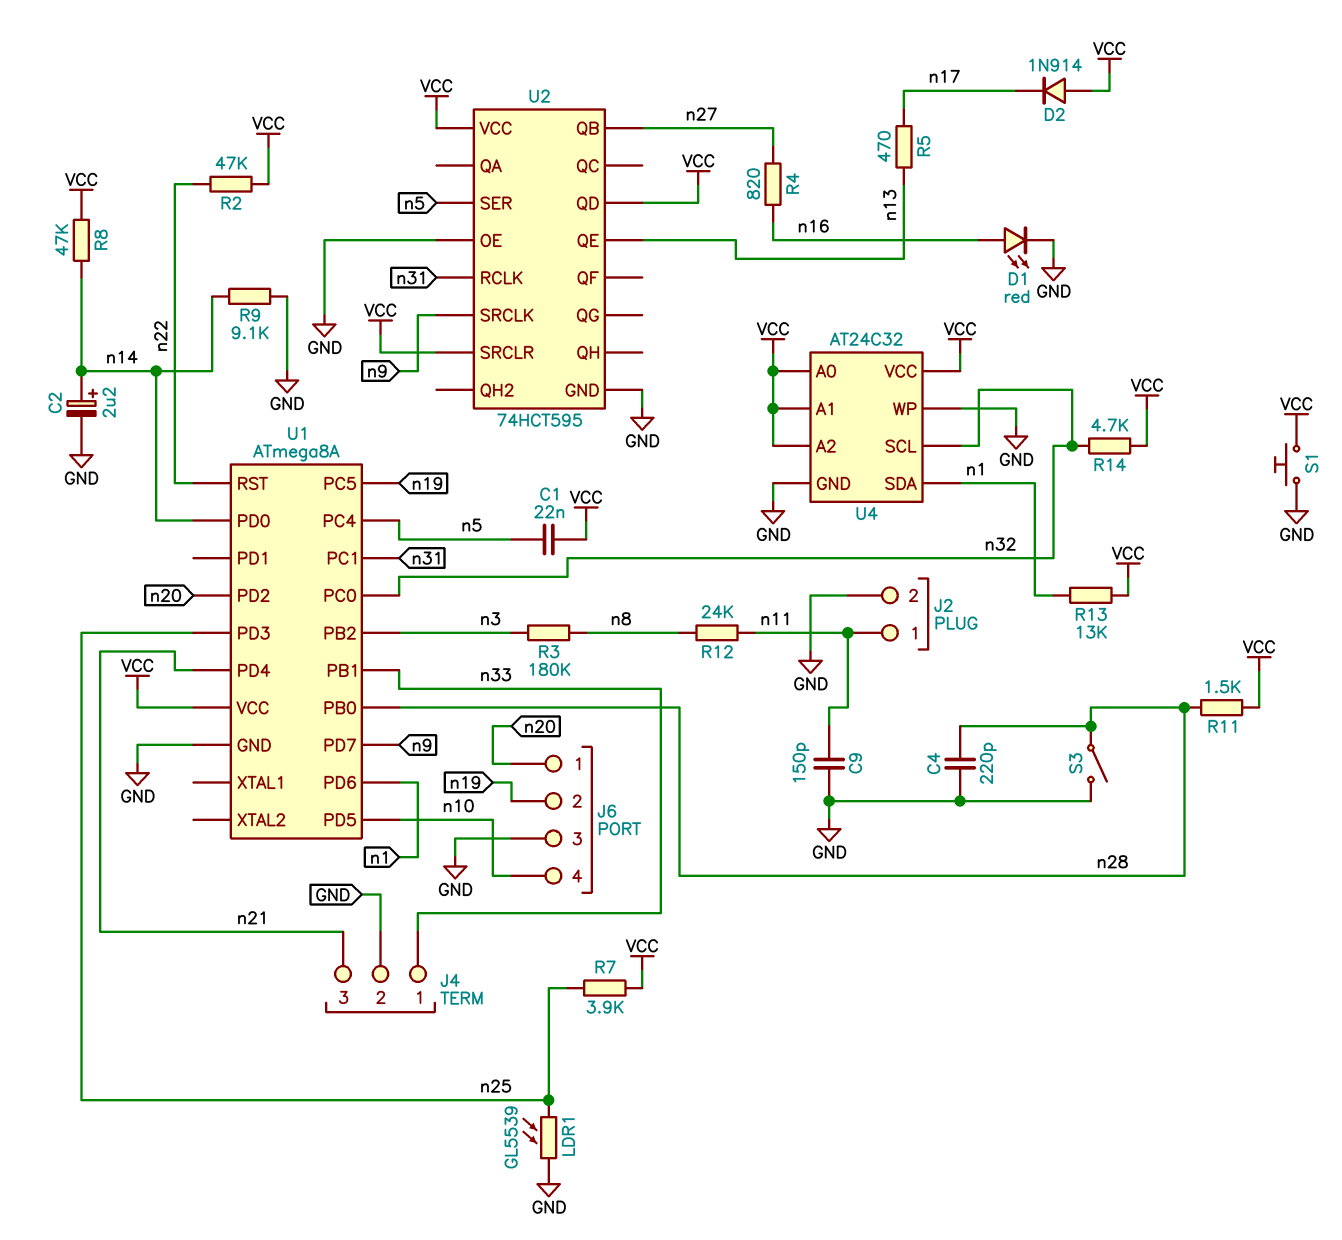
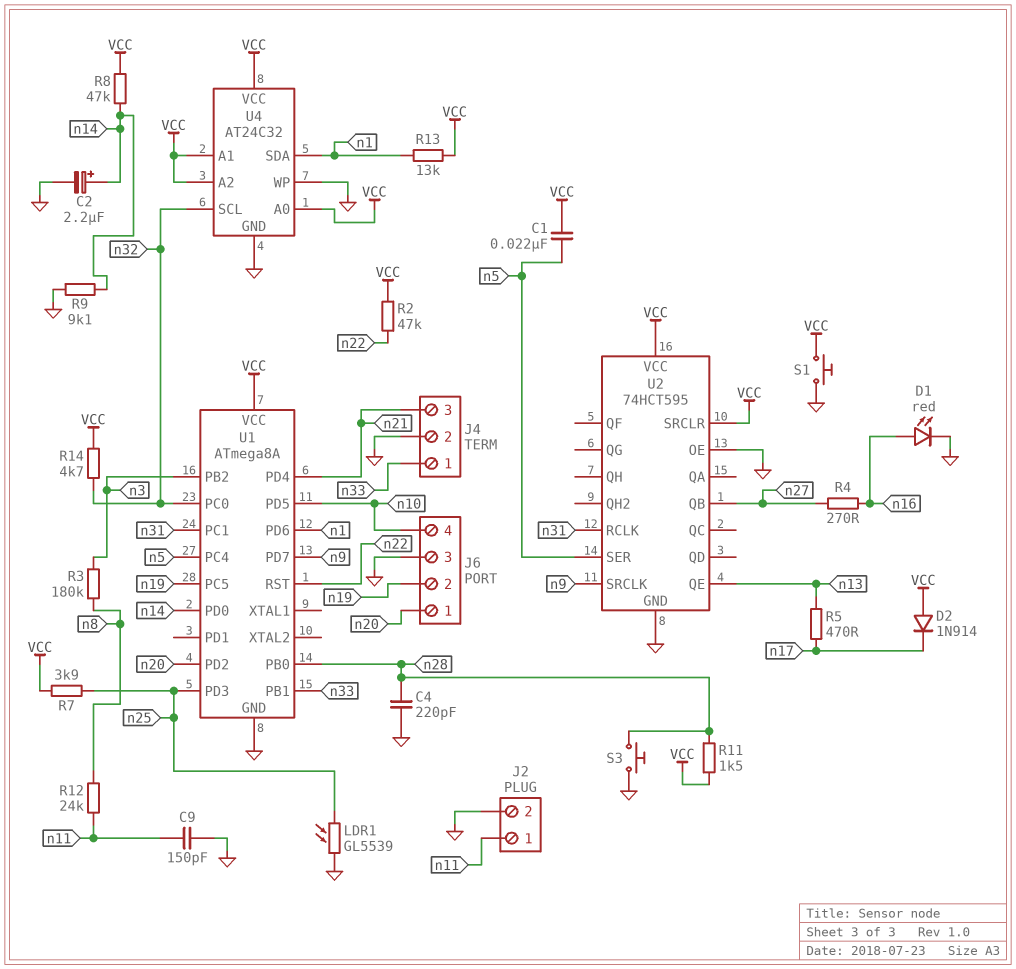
R4: 820 (n16, n27) -> 270 (n16, n27)
S3: switch (GND, n28) -> button (GND, n28)
U2 pin QD: VCC -> none

